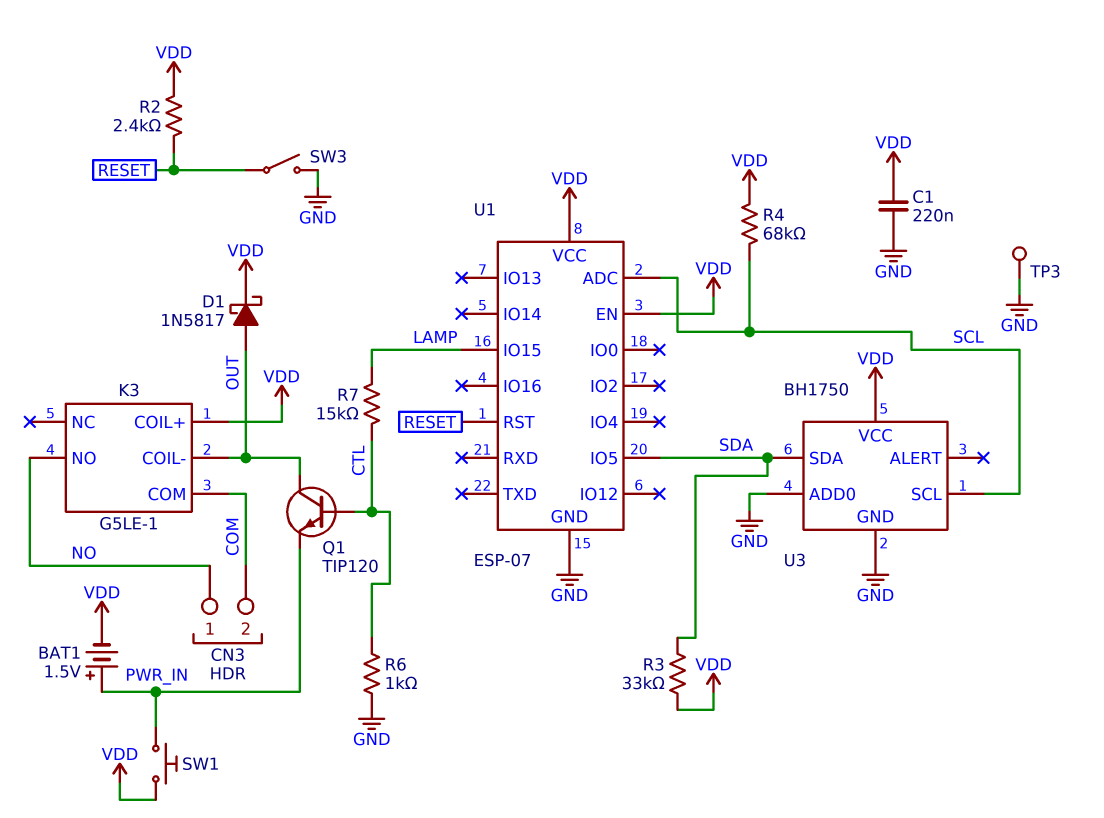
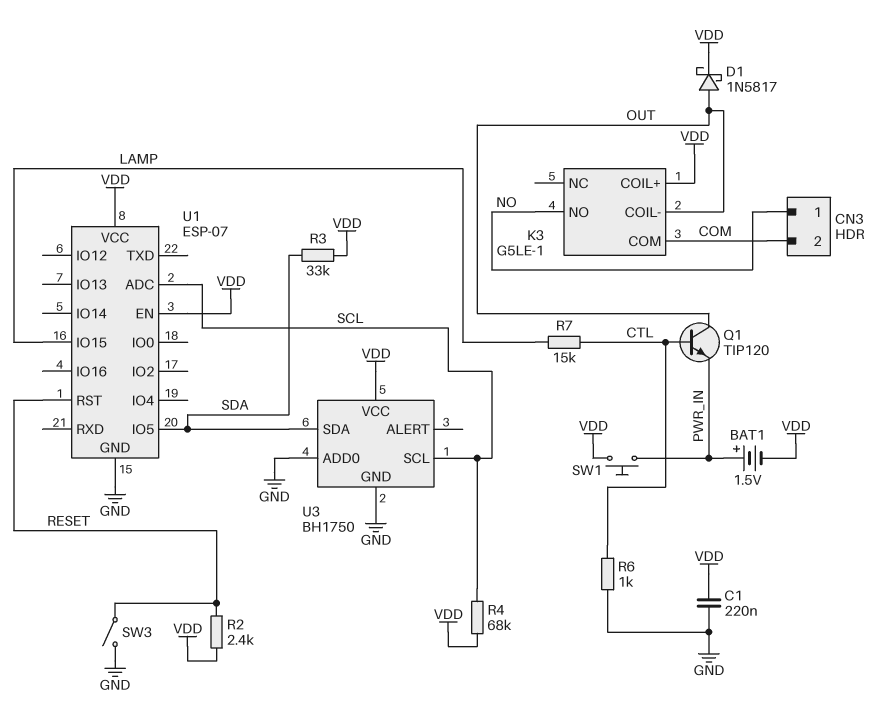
TP3: test point (GND) -> none

